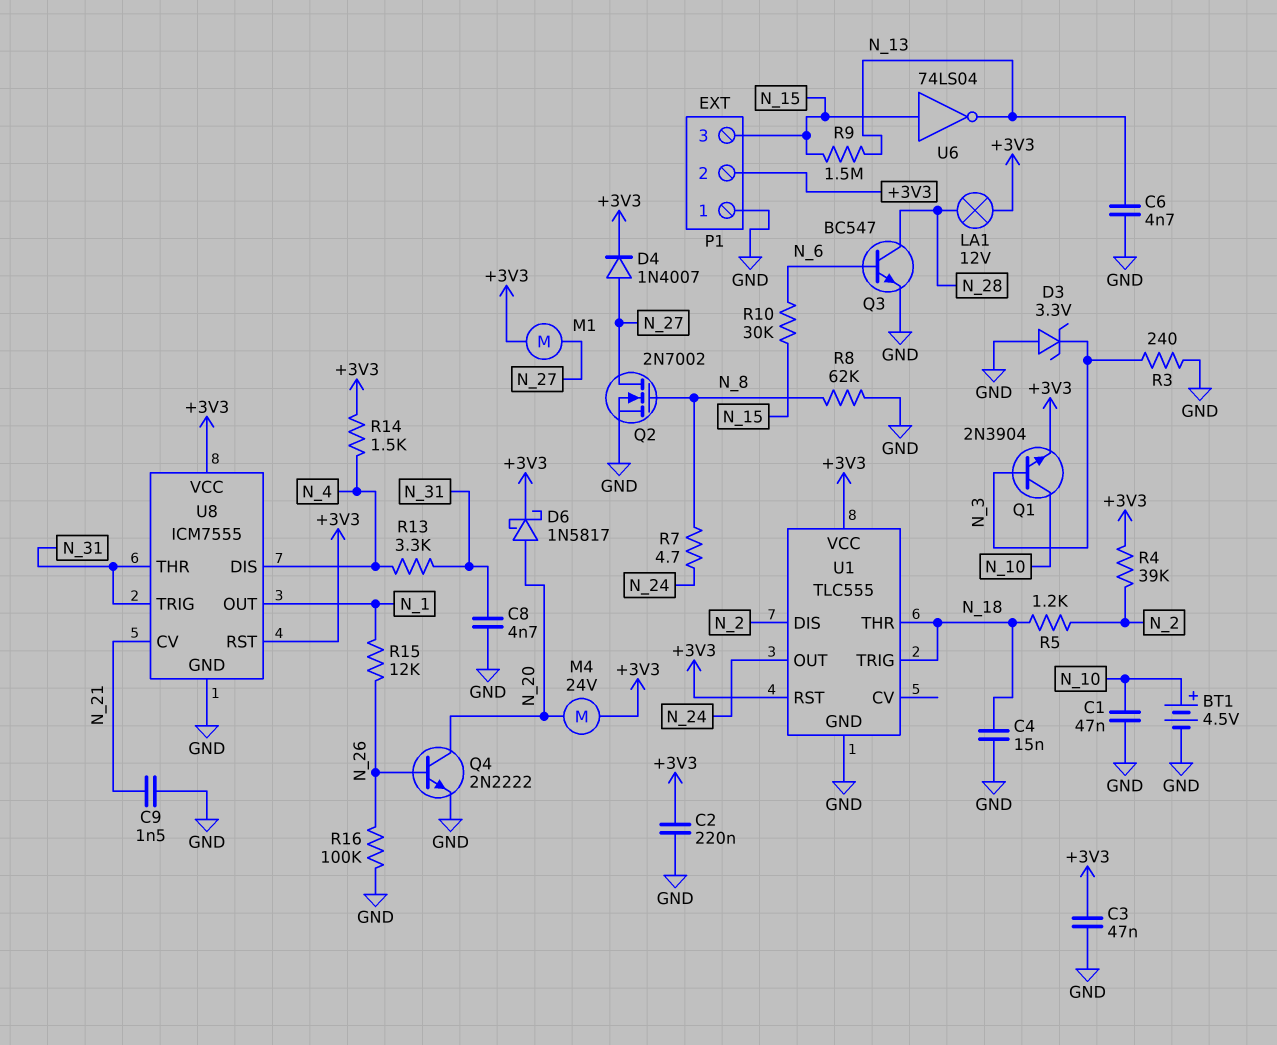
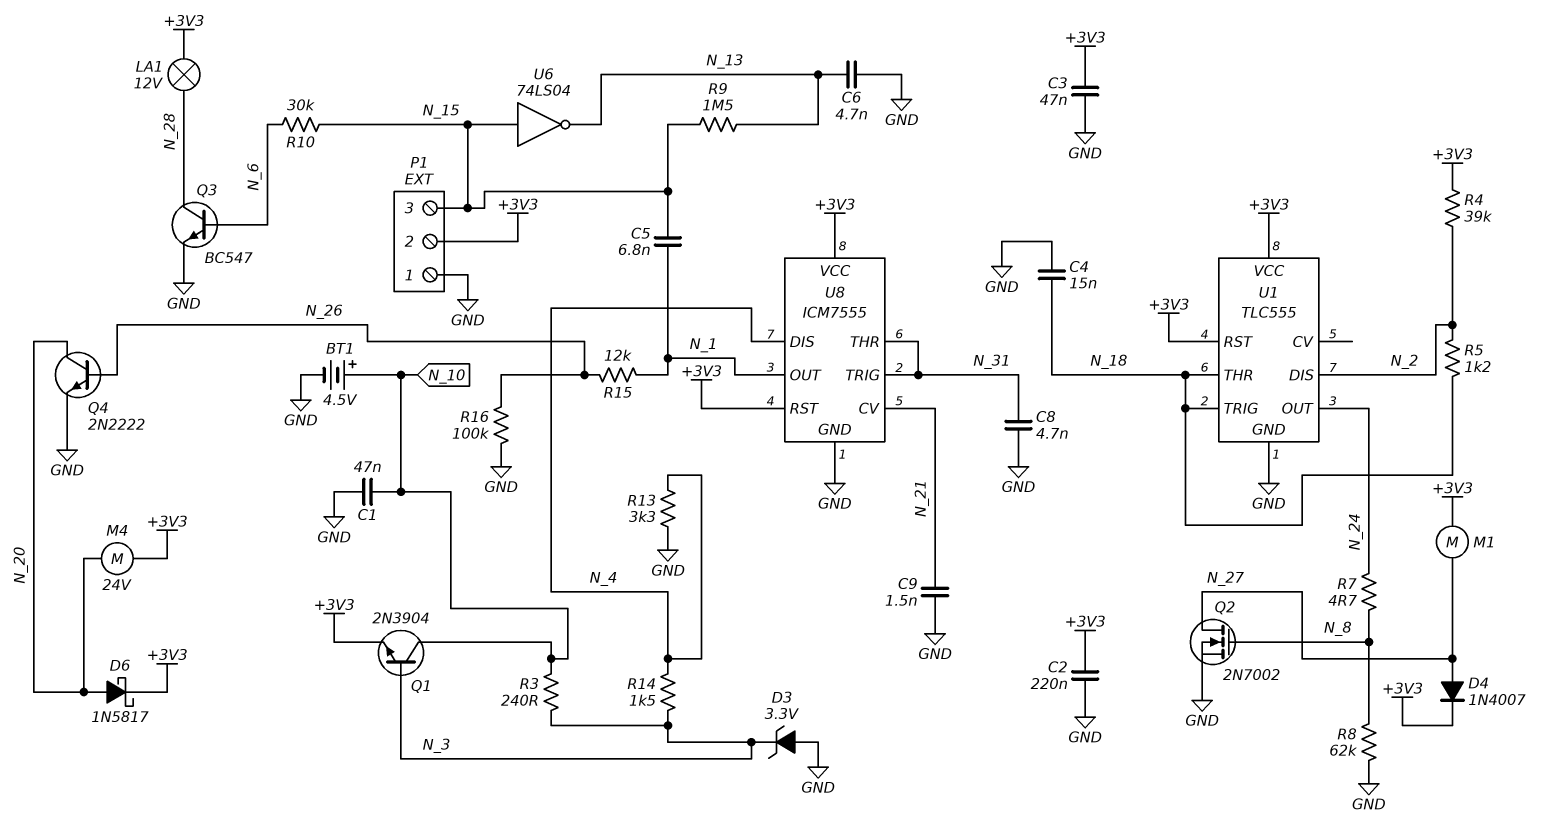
C5: none -> 6.8nF (N_1, N_15)
R3: 240 (GND, N_3) -> 240 (N_3, N_10)
R13: 3.3k (N_4, N_31) -> 3.3k (GND, N_4)
R14: 1.5k (+3V3, N_4) -> 1.5k (N_3, N_4)

